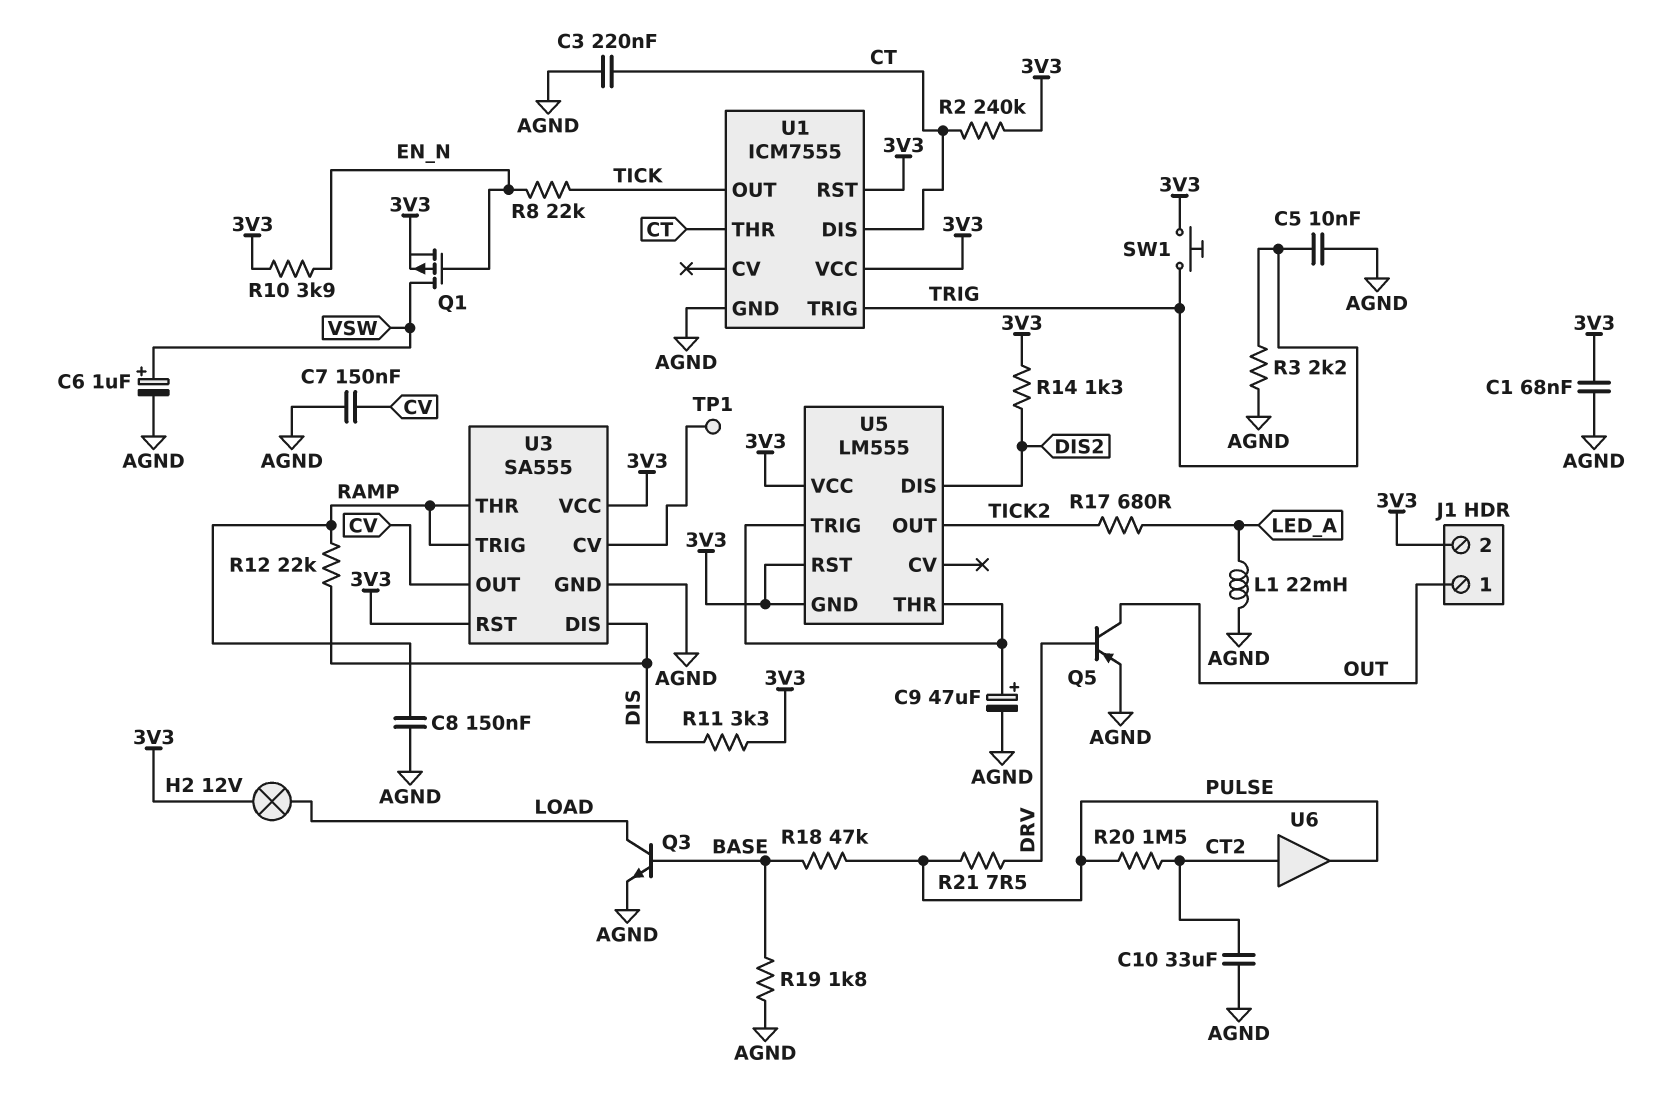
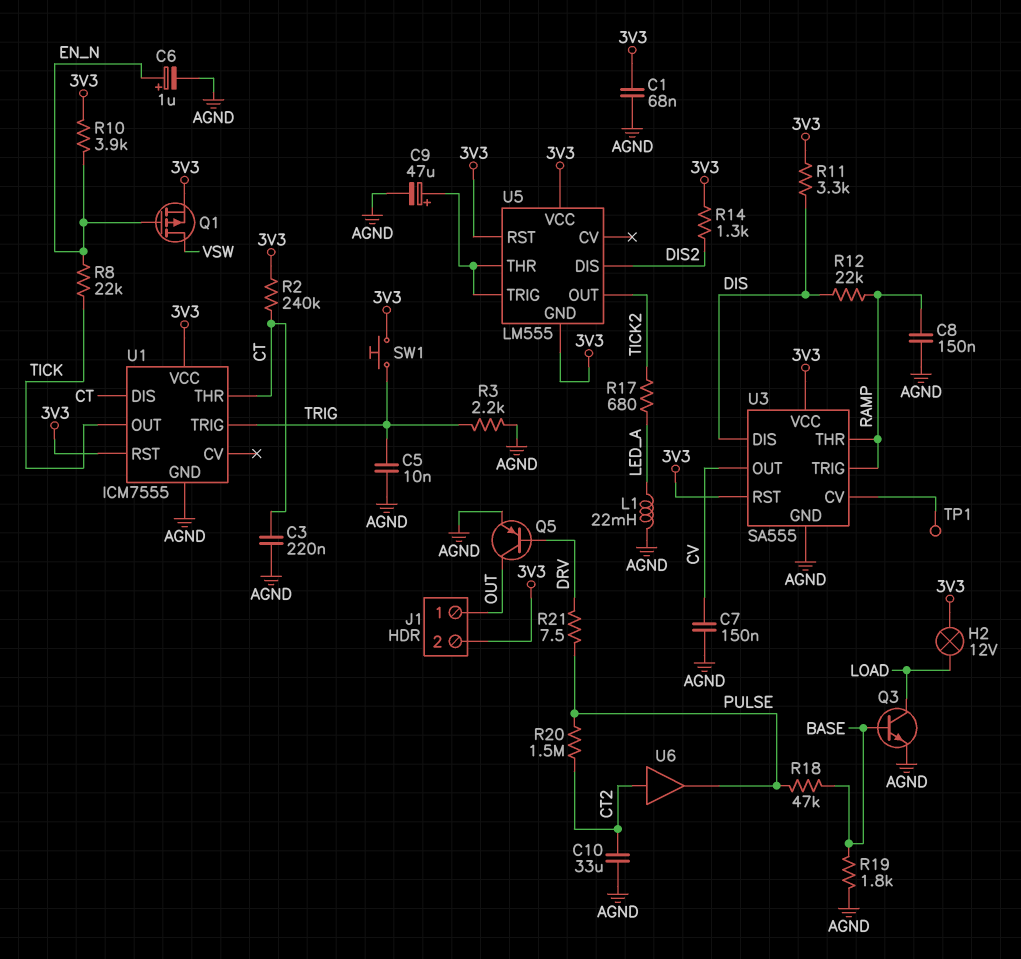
C6: 1uF (plus VSW, minus AGND) -> 1uF (plus EN_N, minus AGND)

